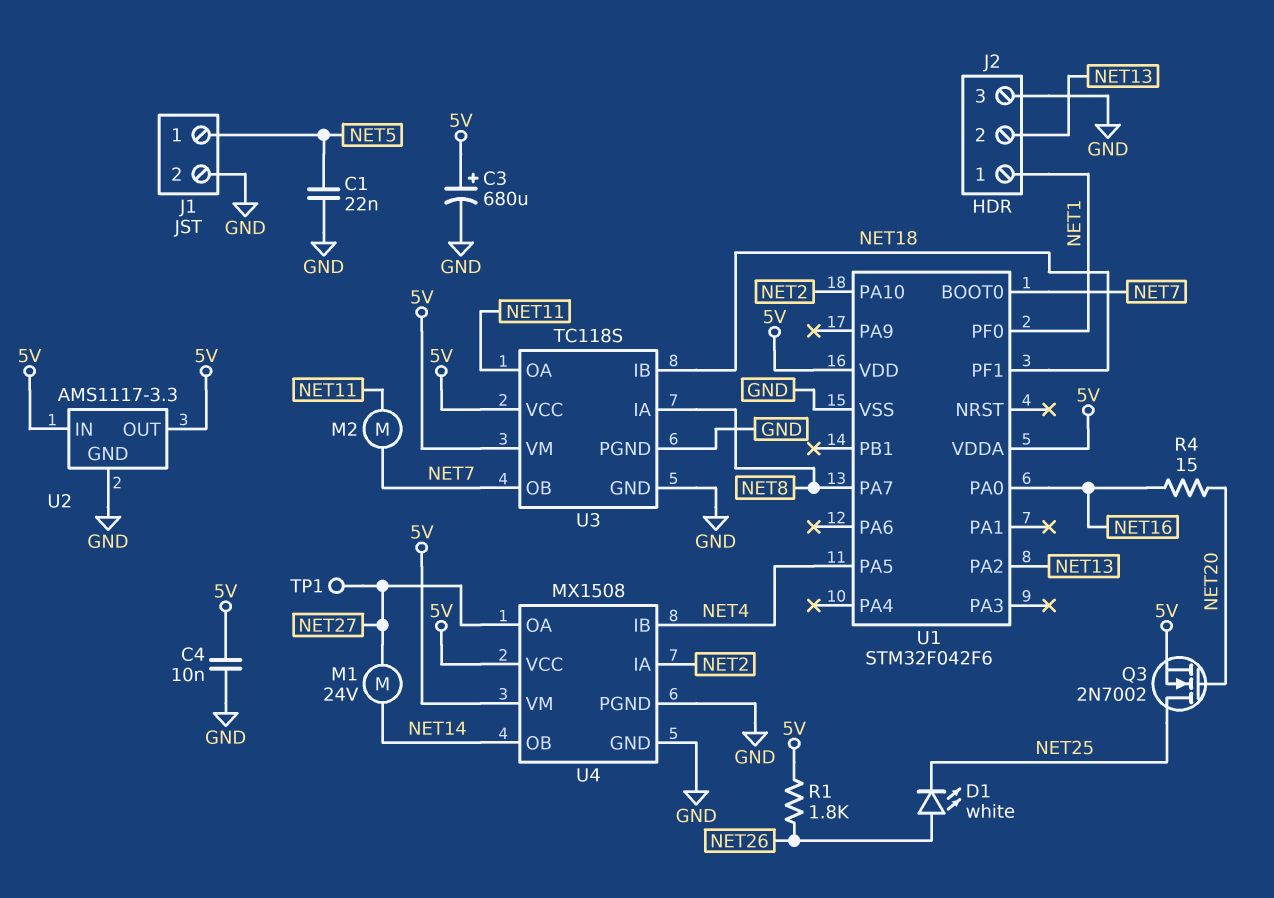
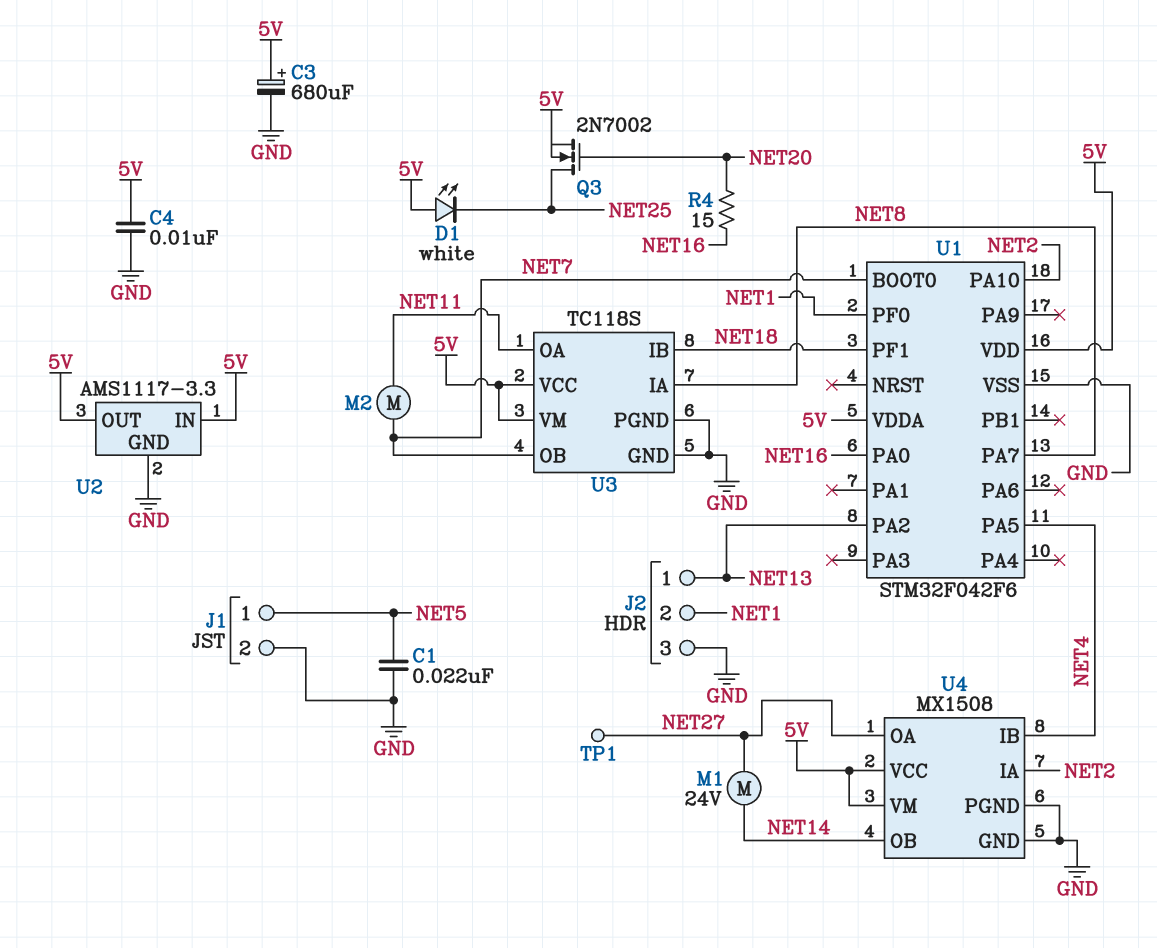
D1: LED white (A NET26, K NET25) -> LED white (A 5V, K NET25)
J2 pin 1: NET1 -> NET13
J2 pin 2: NET13 -> NET1
R1: 1.8k (5V, NET26) -> none

